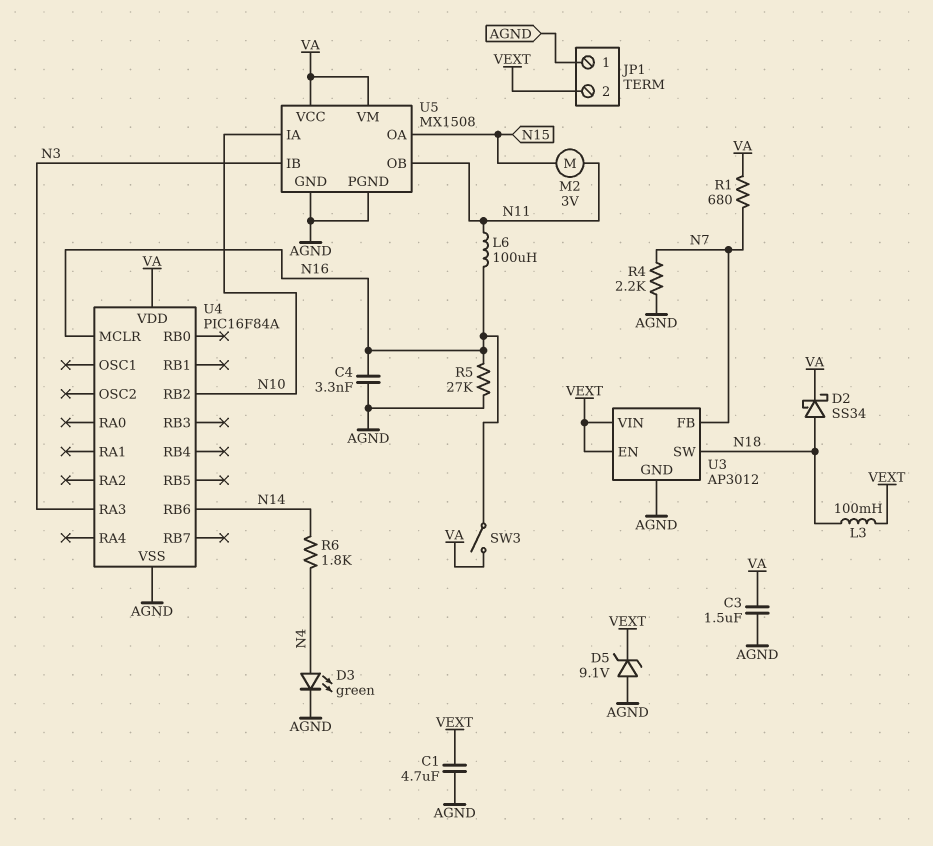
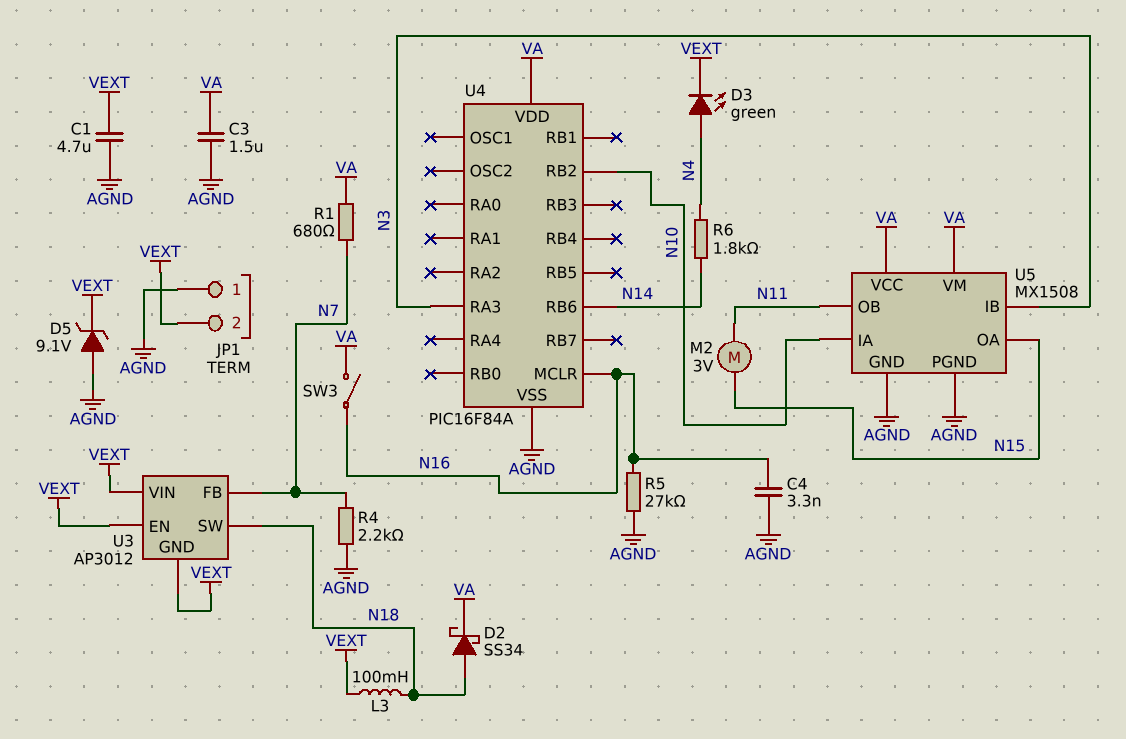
D3: LED green (A N4, K AGND) -> LED green (A N4, K VEXT)
L6: 100uH (N11, N16) -> none
U3 pin GND: AGND -> VEXT

